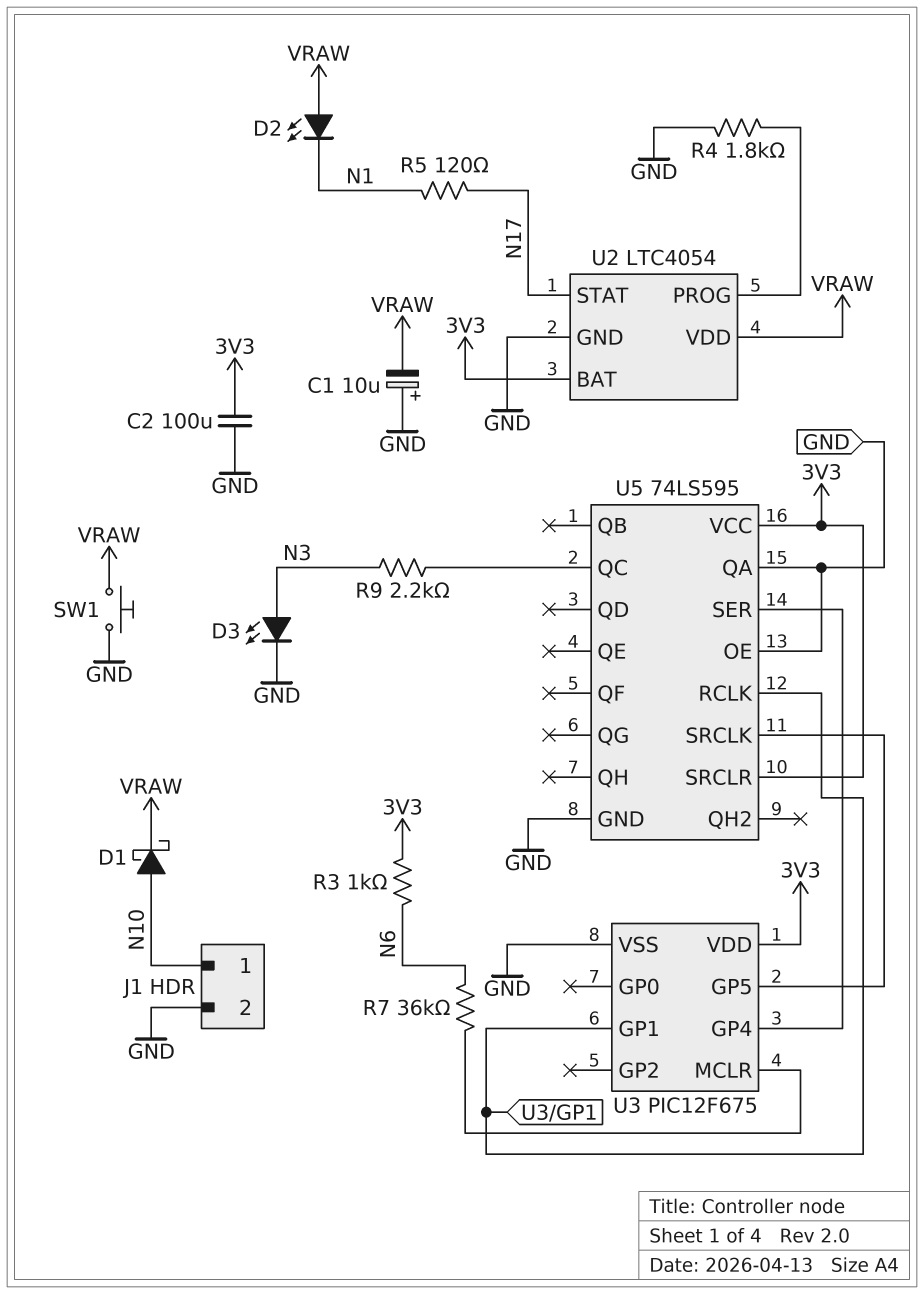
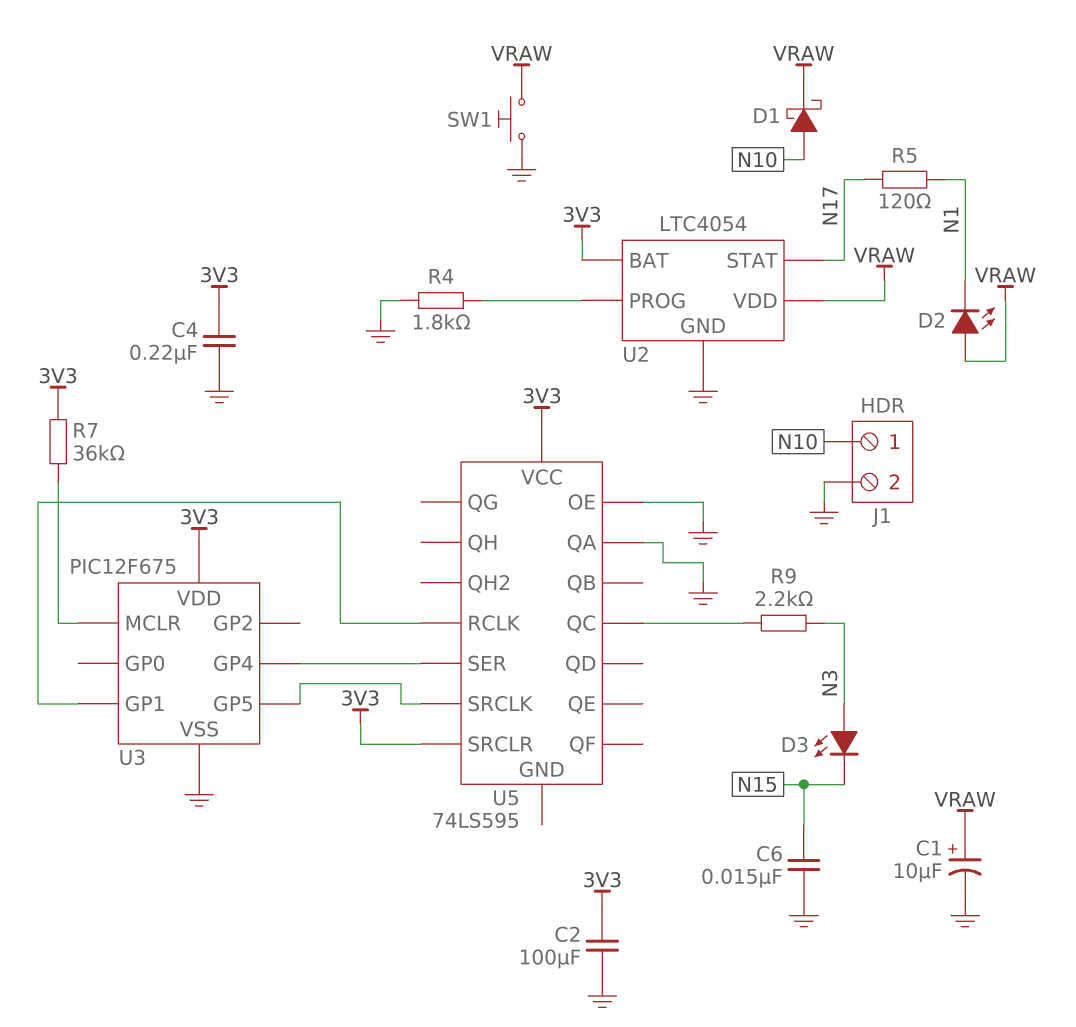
C1: 10uF (plus GND, minus VRAW) -> 10uF (plus VRAW, minus GND)
C4: none -> 220nF (3V3, GND)
C6: none -> 15nF (GND, N15)
D3: LED (A N3, K GND) -> LED (A N3, K N15)
R3: 1k (3V3, N6) -> none
R7: 36k (N6, U3/MCLR) -> 36k (3V3, U3/MCLR)
U5 pin GND: GND -> none

